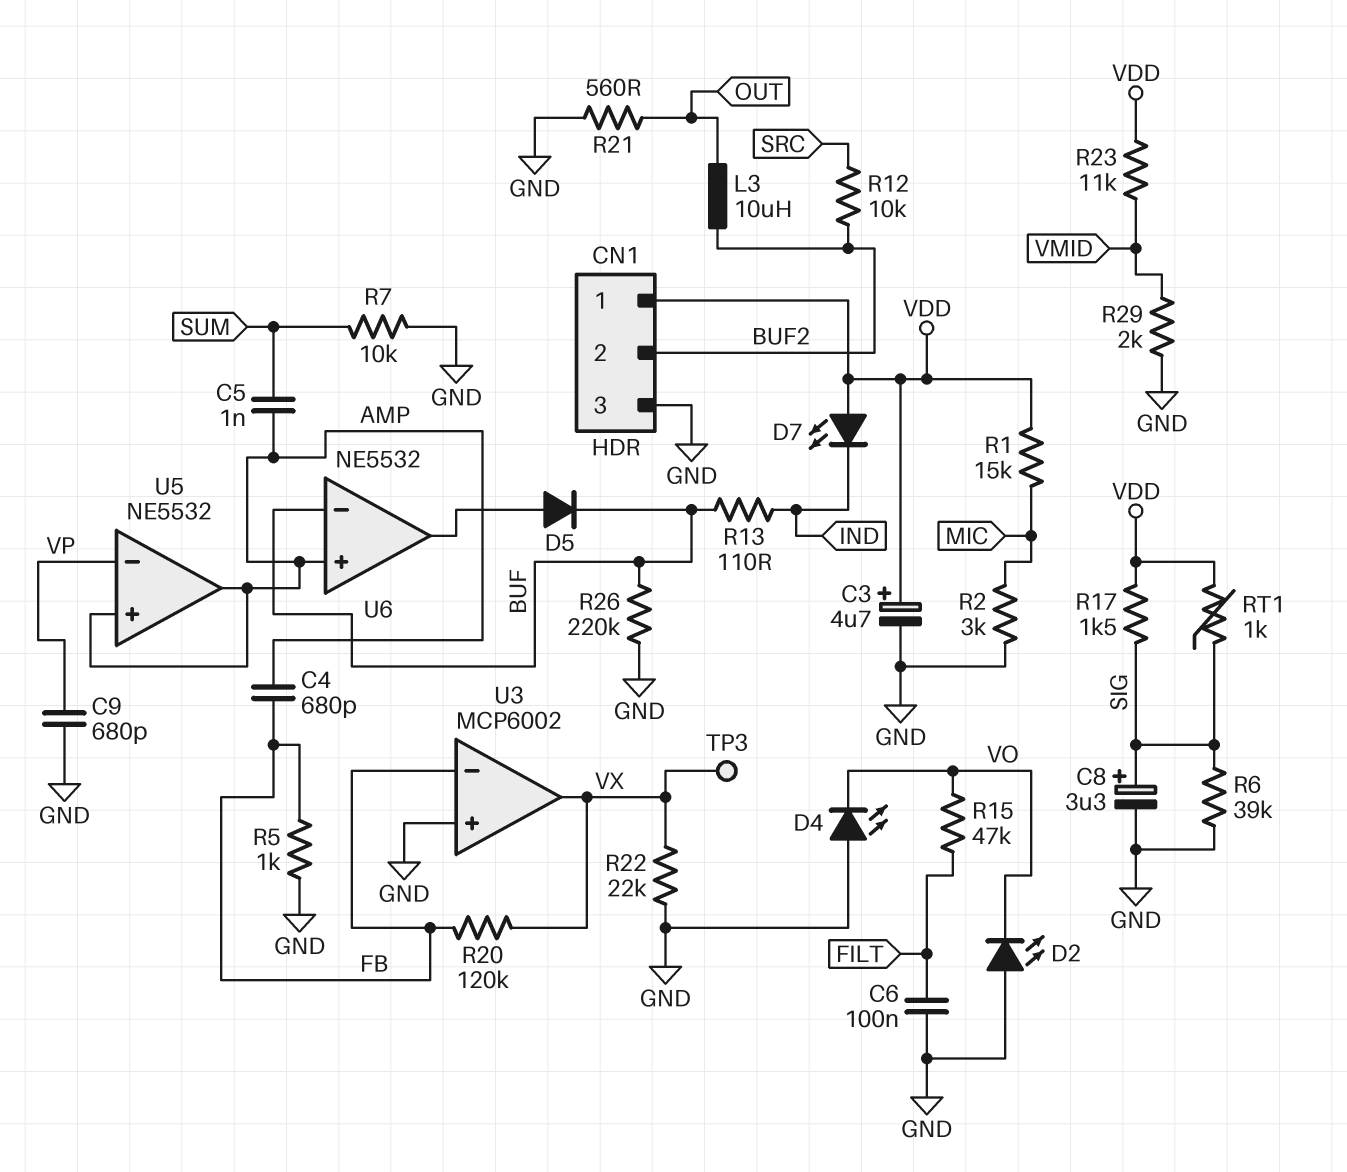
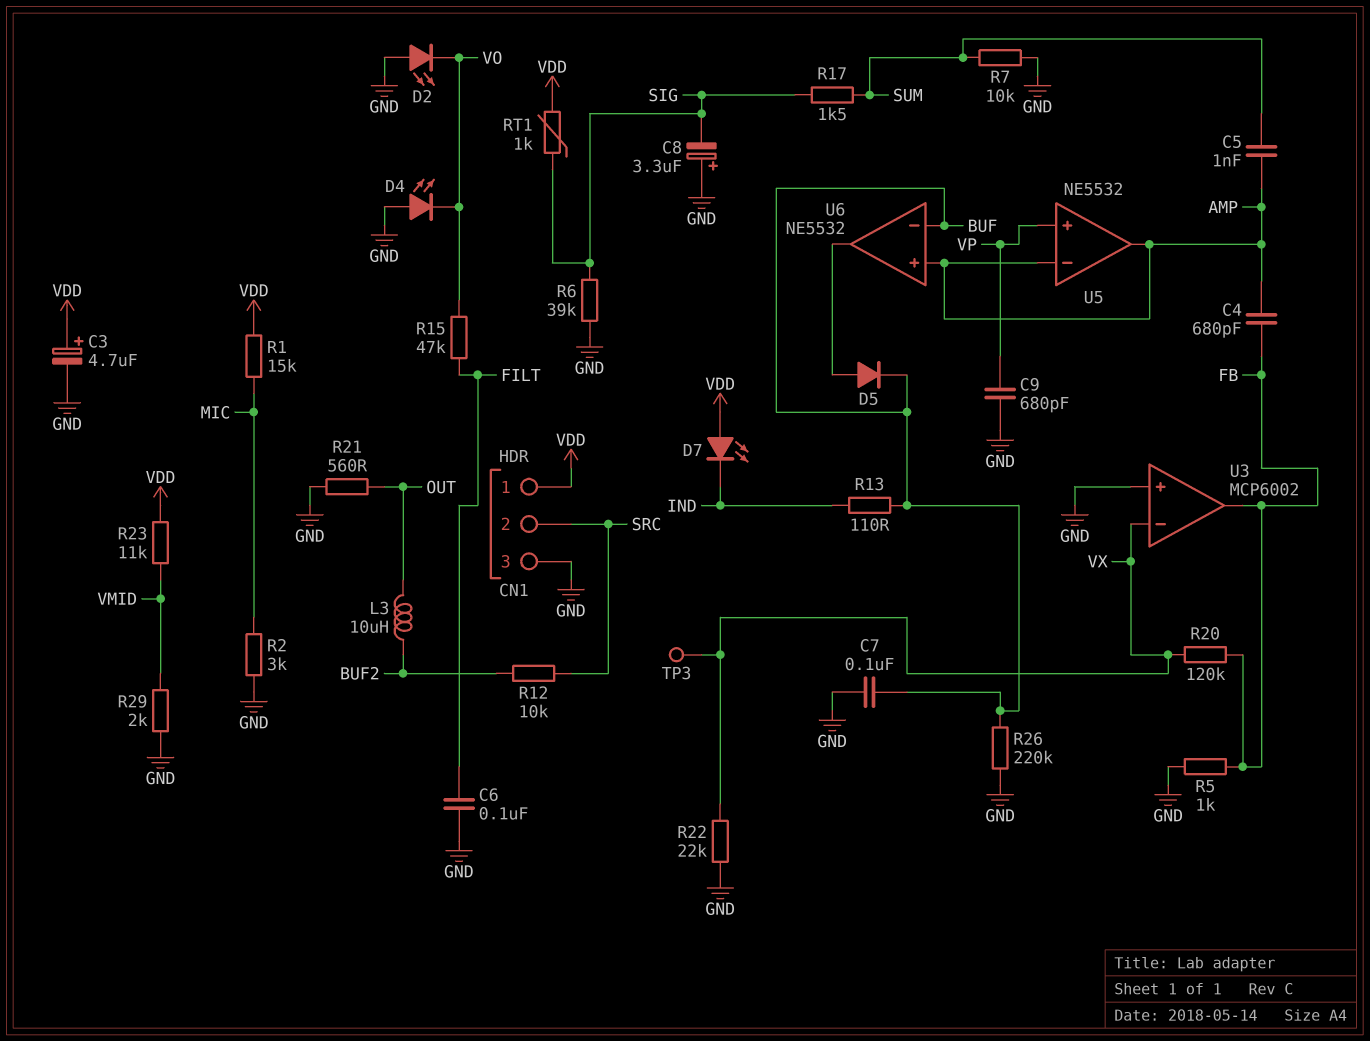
C7: none -> 100nF (BUF, GND)
C8: 3.3uF (plus SIG, minus GND) -> 3.3uF (plus GND, minus SIG)
CN1 pin 2: BUF2 -> SRC
R17: 1.5k (SIG, VDD) -> 1.5k (SIG, SUM)
U3 pin in-: FB -> VX
U3 pin out: VX -> FB
U5 pin in+: AMP -> VP
U5 pin in-: VP -> AMP

